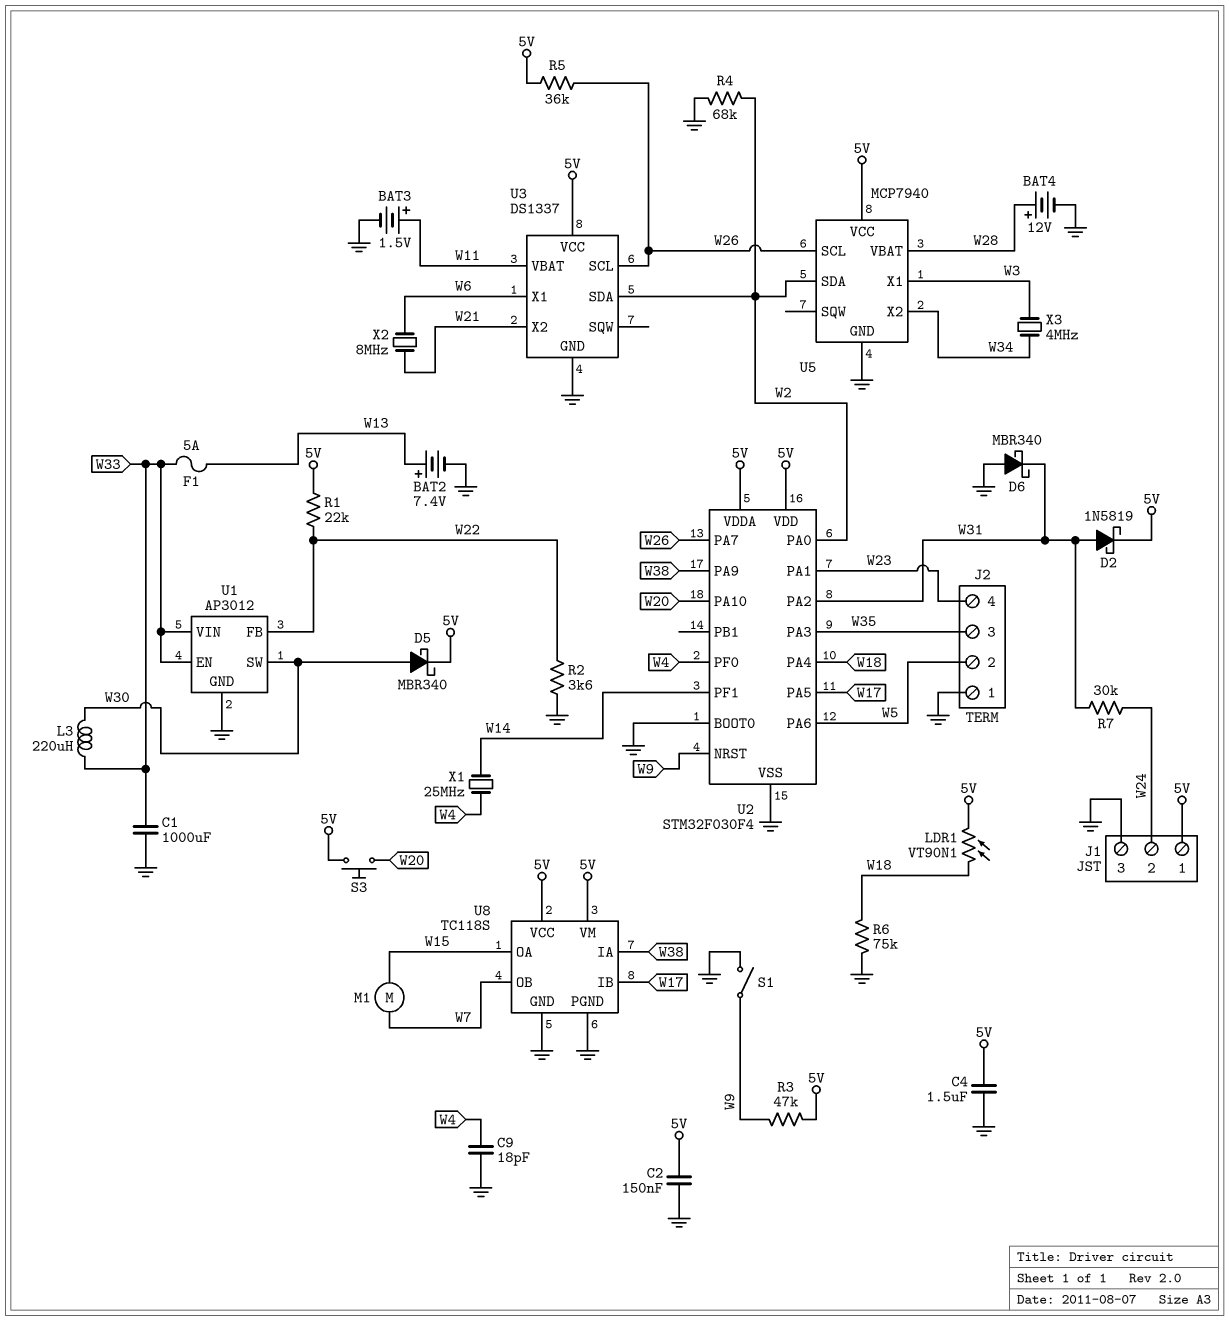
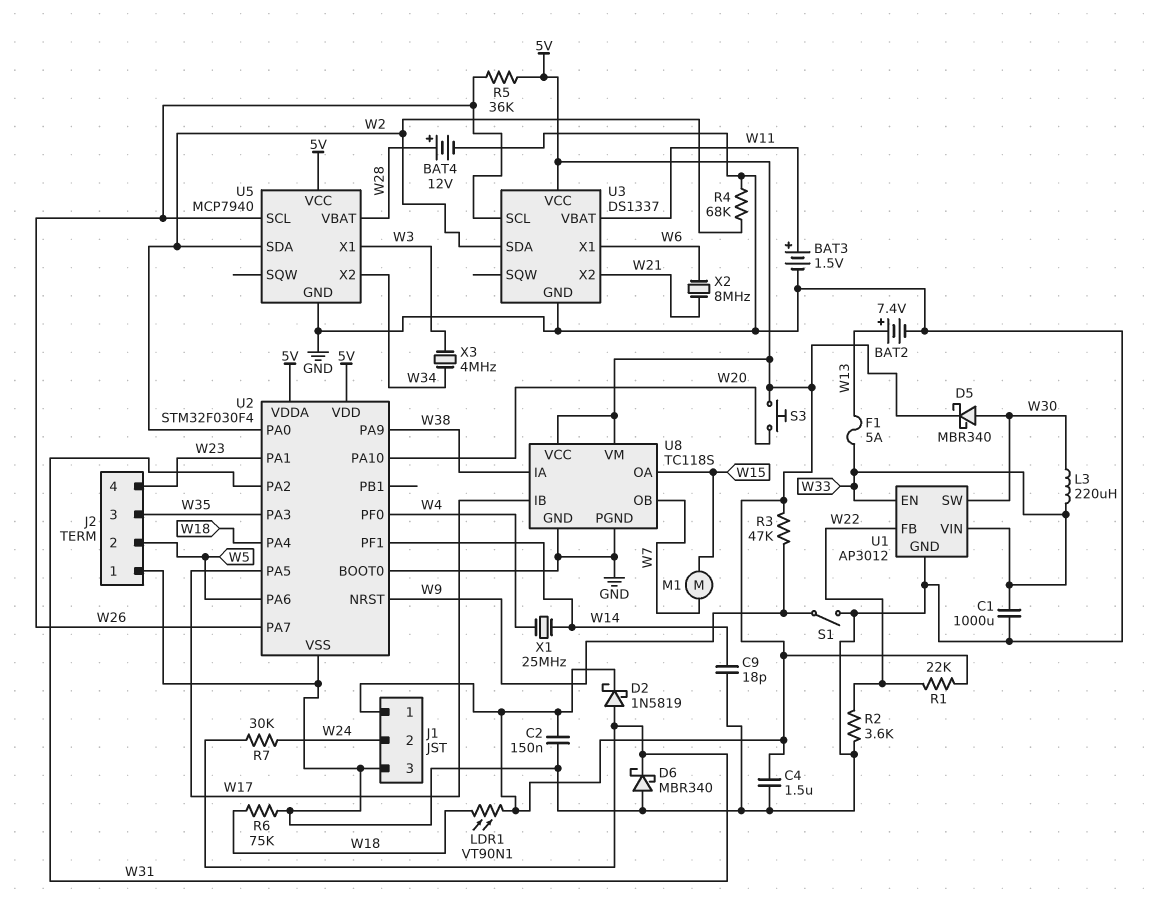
C9: 18pF (GND, W4) -> 18pF (GND, W14)

